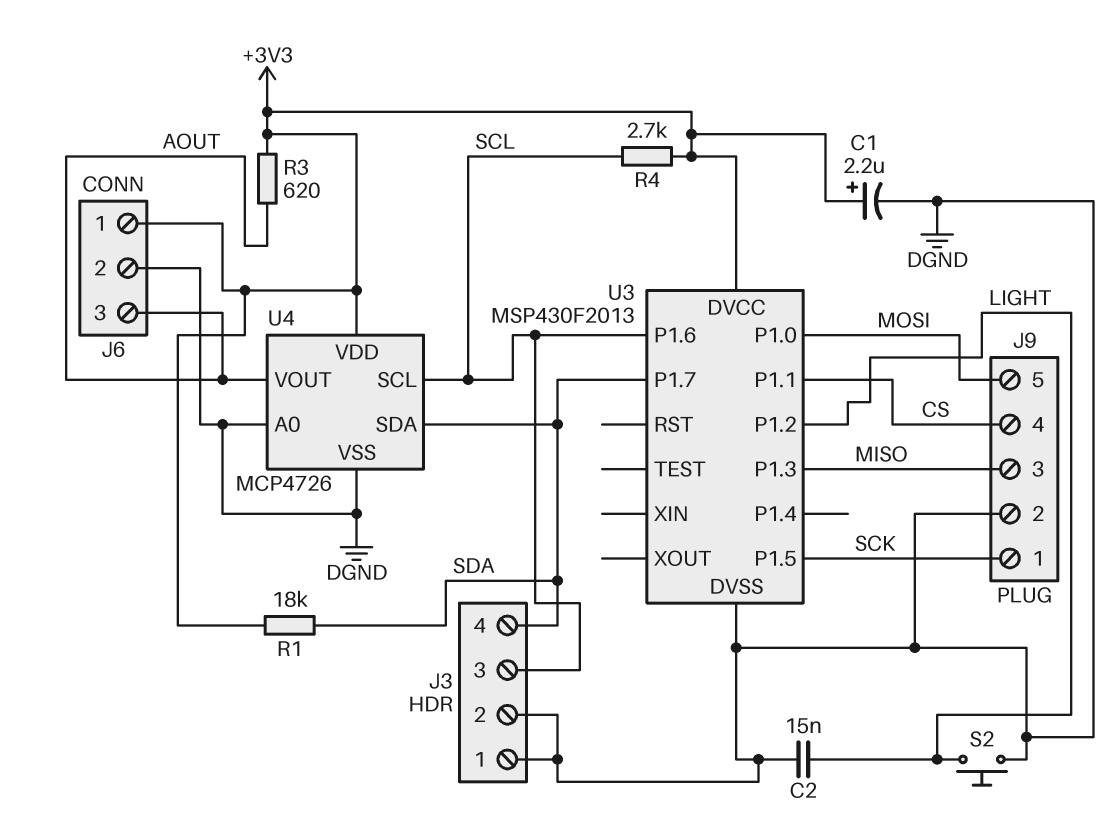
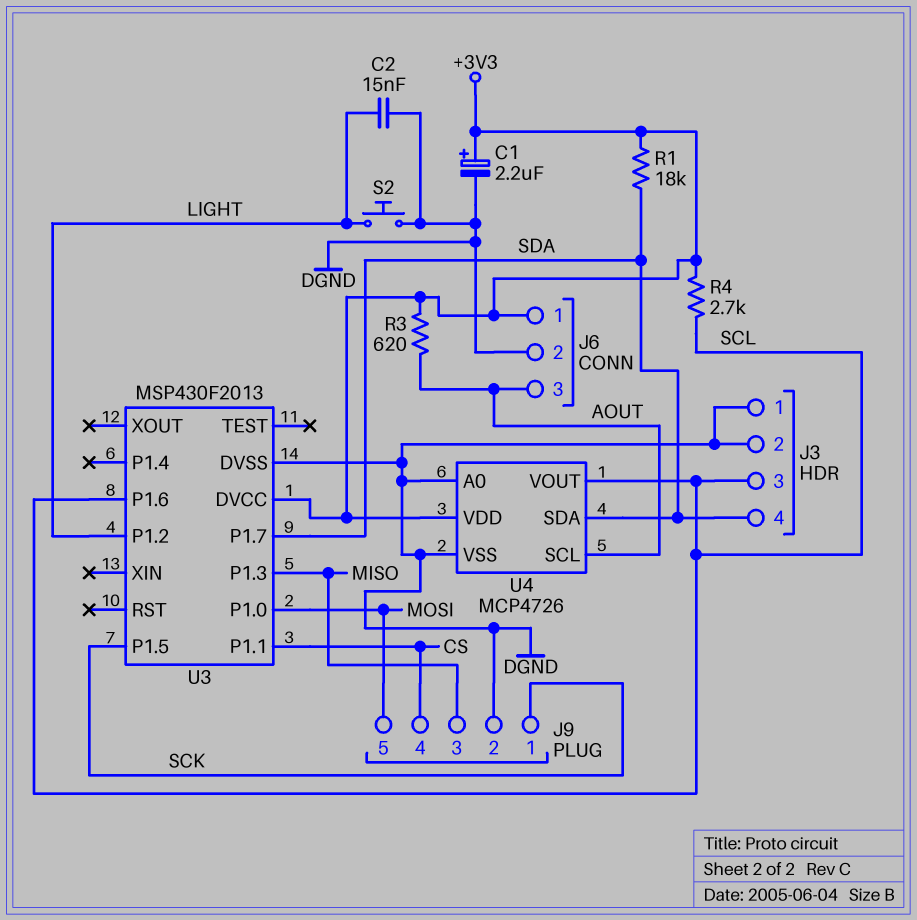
U4 pin SCL: SCL -> AOUT
U4 pin VOUT: AOUT -> SCL

